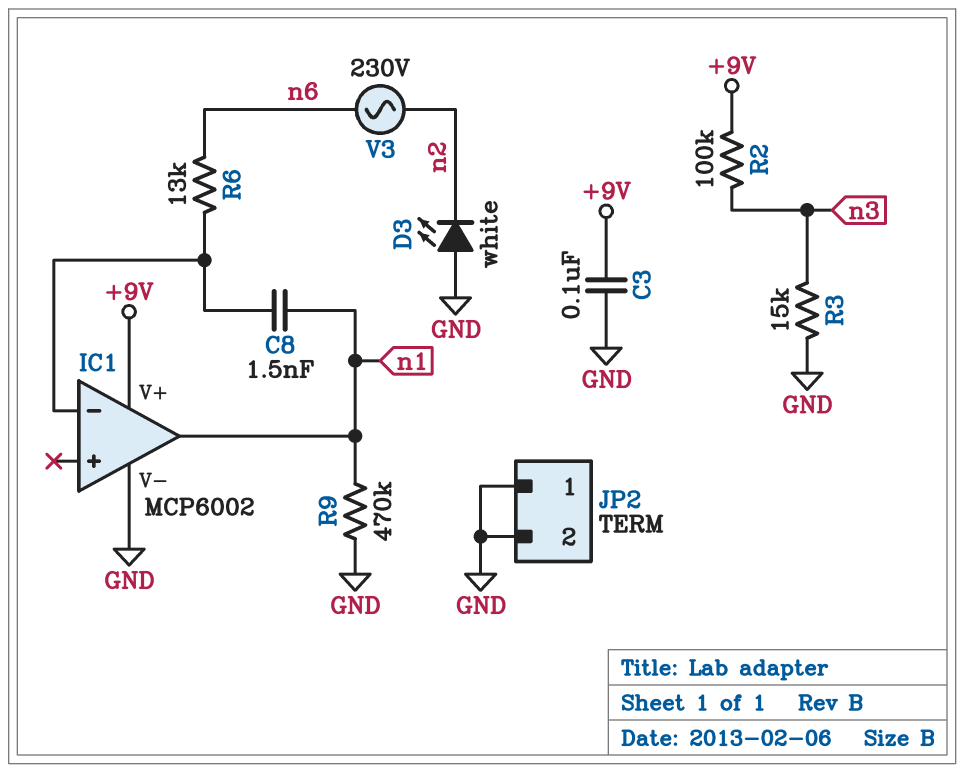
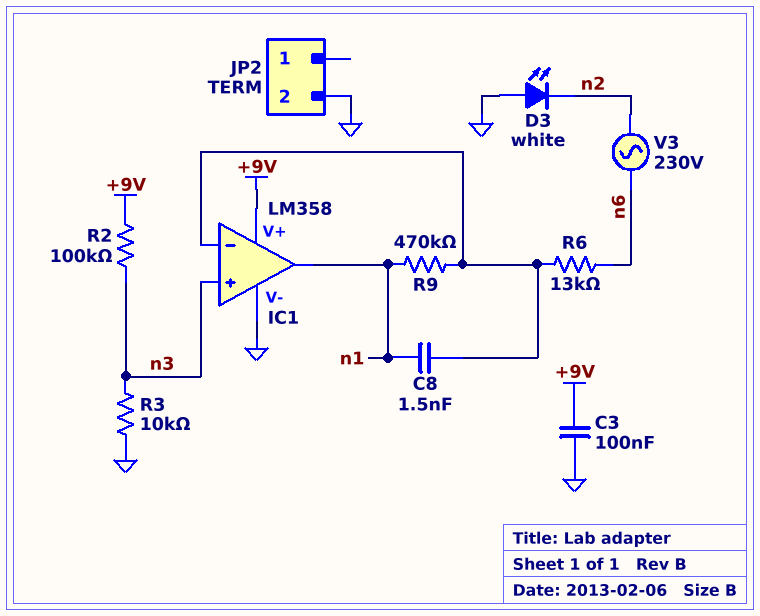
IC1: MCP6002 -> LM358
IC1 pin in+: none -> n3
JP2 pin 1: GND -> none
R3: 15k (GND, n3) -> 10k (GND, n3)
R9: 470k (GND, n1) -> 470k (IC1/in-, n1)

